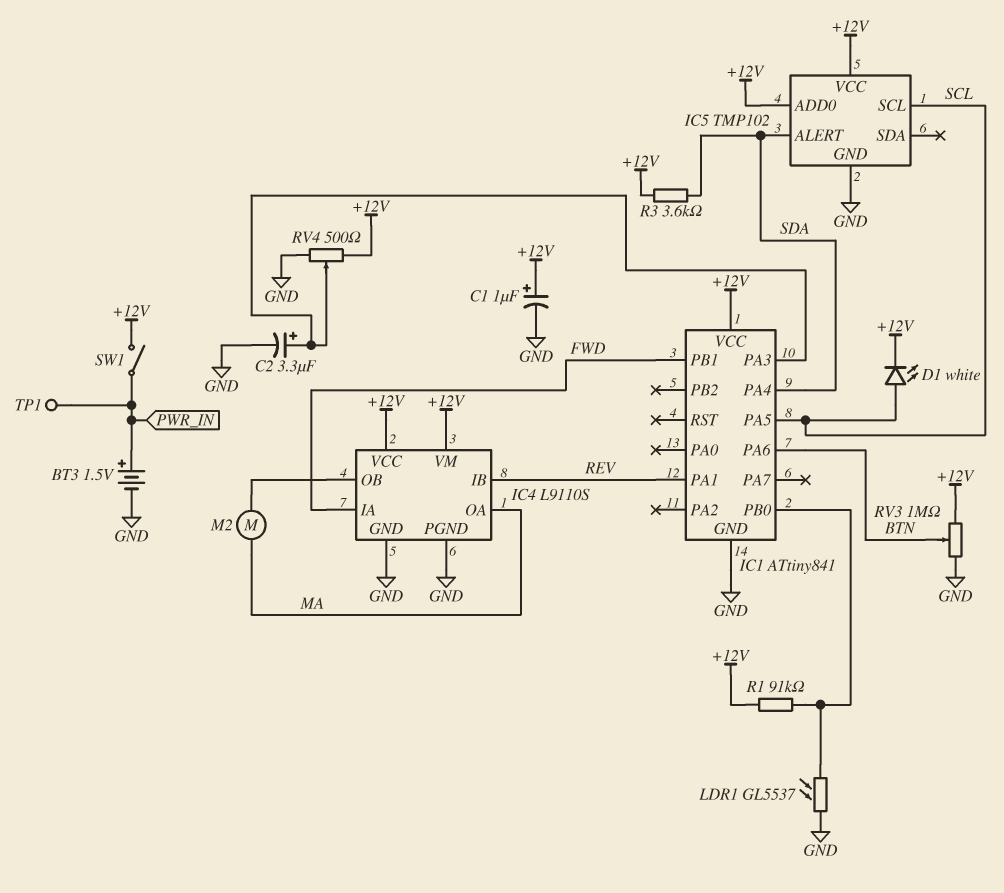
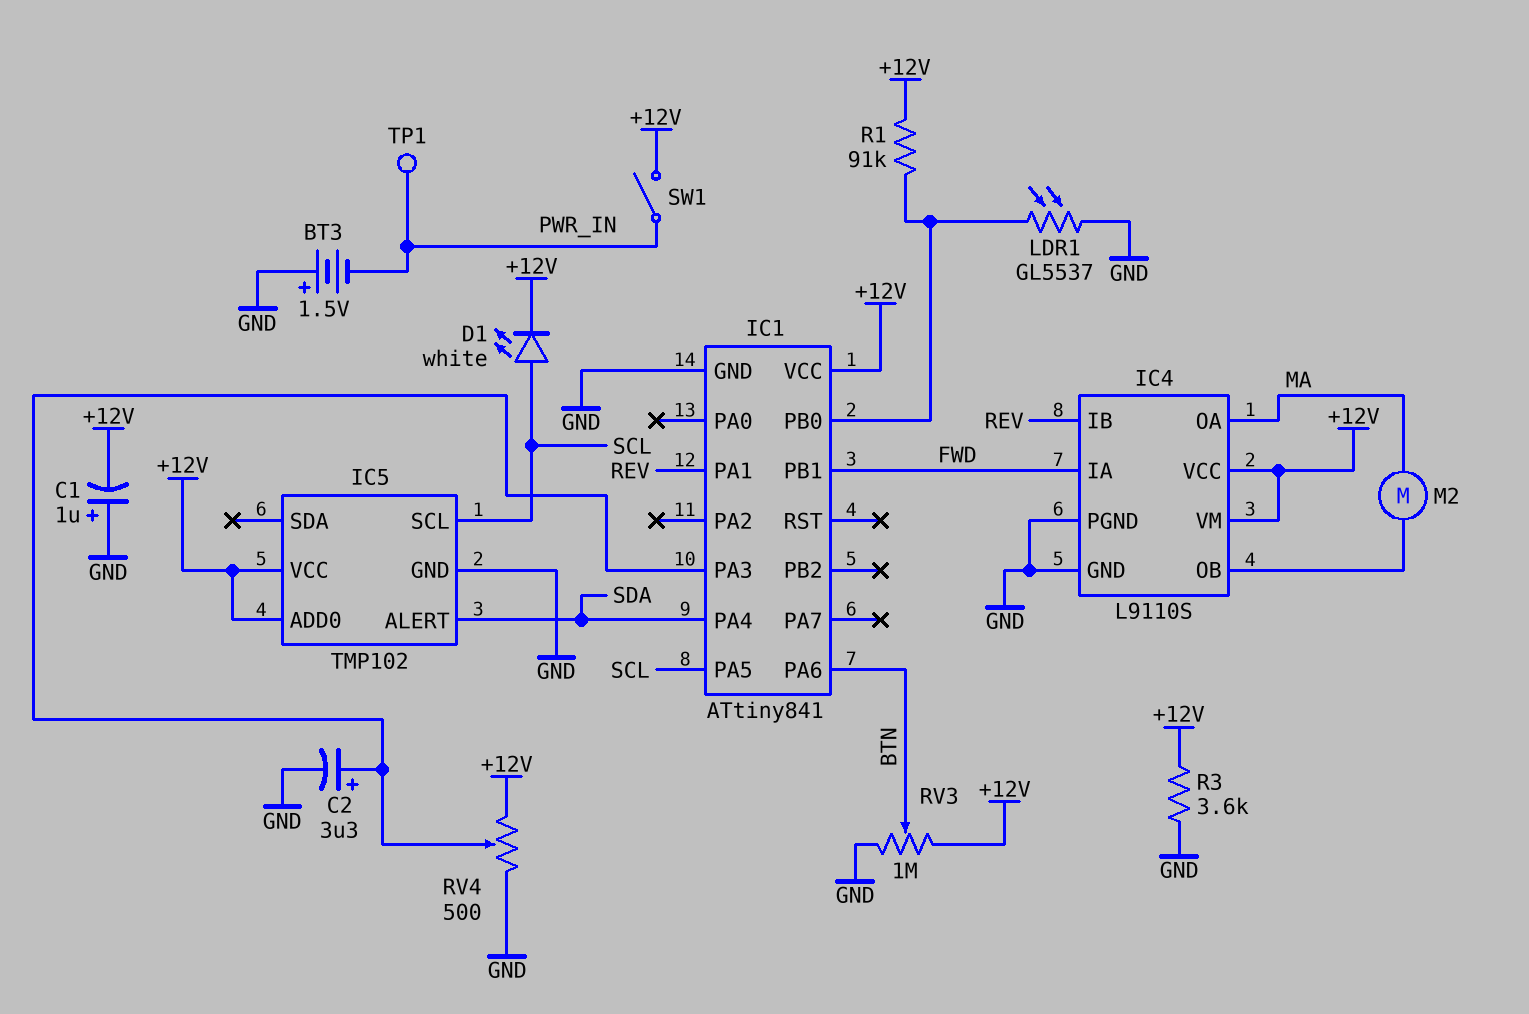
BT3: 1.5V (plus PWR_IN, minus GND) -> 1.5V (plus GND, minus PWR_IN)
C1: 1uF (plus +12V, minus GND) -> 1uF (plus GND, minus +12V)
R3: 3.6k (+12V, SDA) -> 3.6k (+12V, GND)

